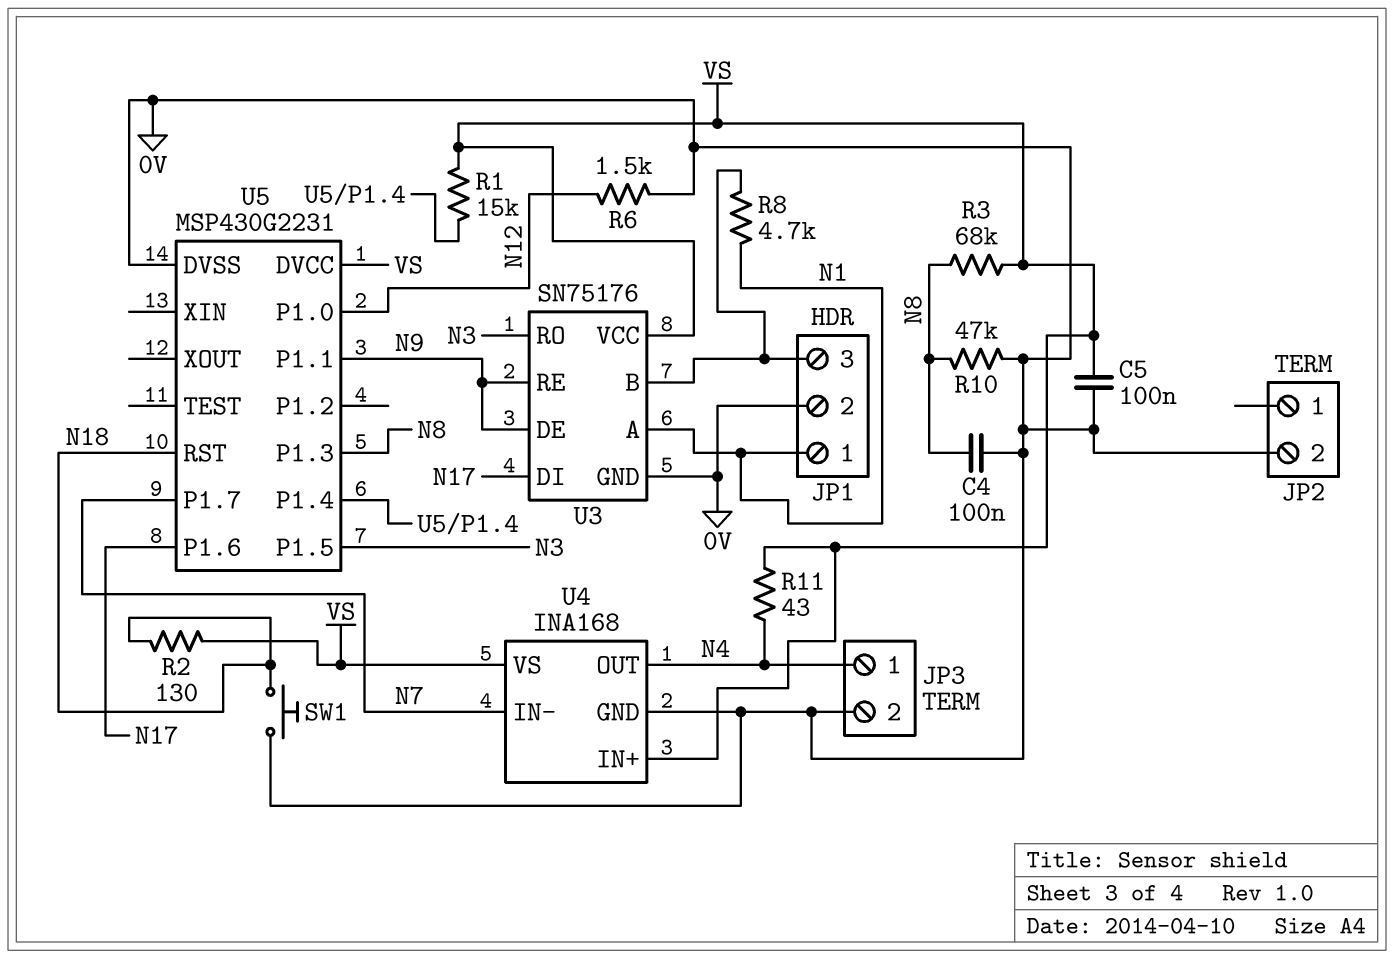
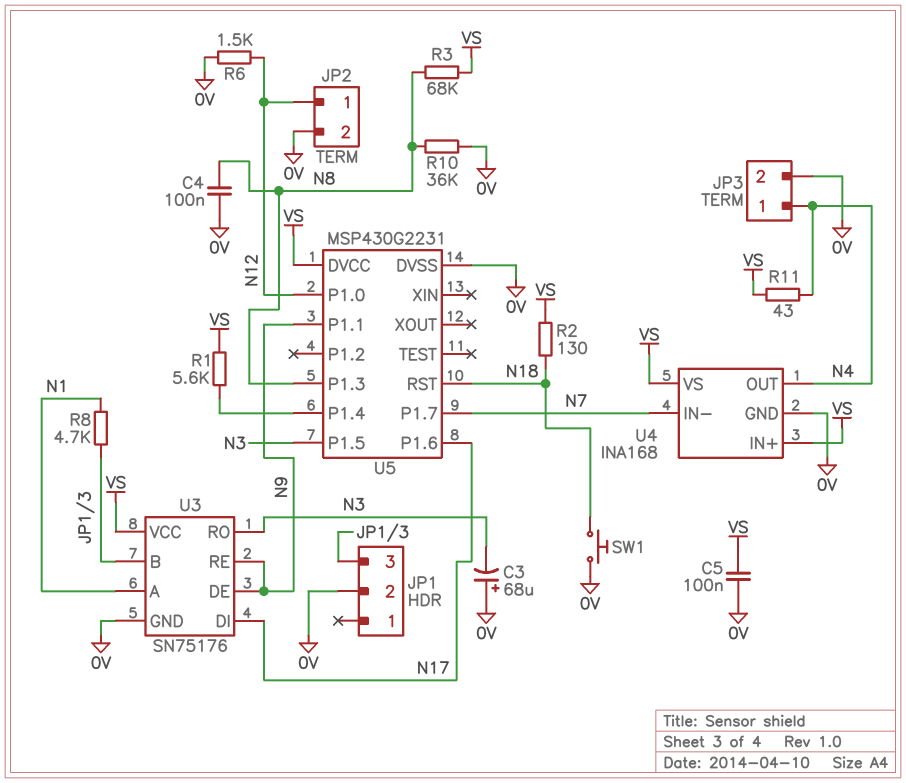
C3: none -> 68uF (plus 0V, minus N3)
JP1 pin 1: N1 -> none
JP2 pin 1: none -> N12
R1: 15k (U5/P1.4, VS) -> 5.6k (U5/P1.4, VS)
R10: 47k (0V, N8) -> 36k (0V, N8)

